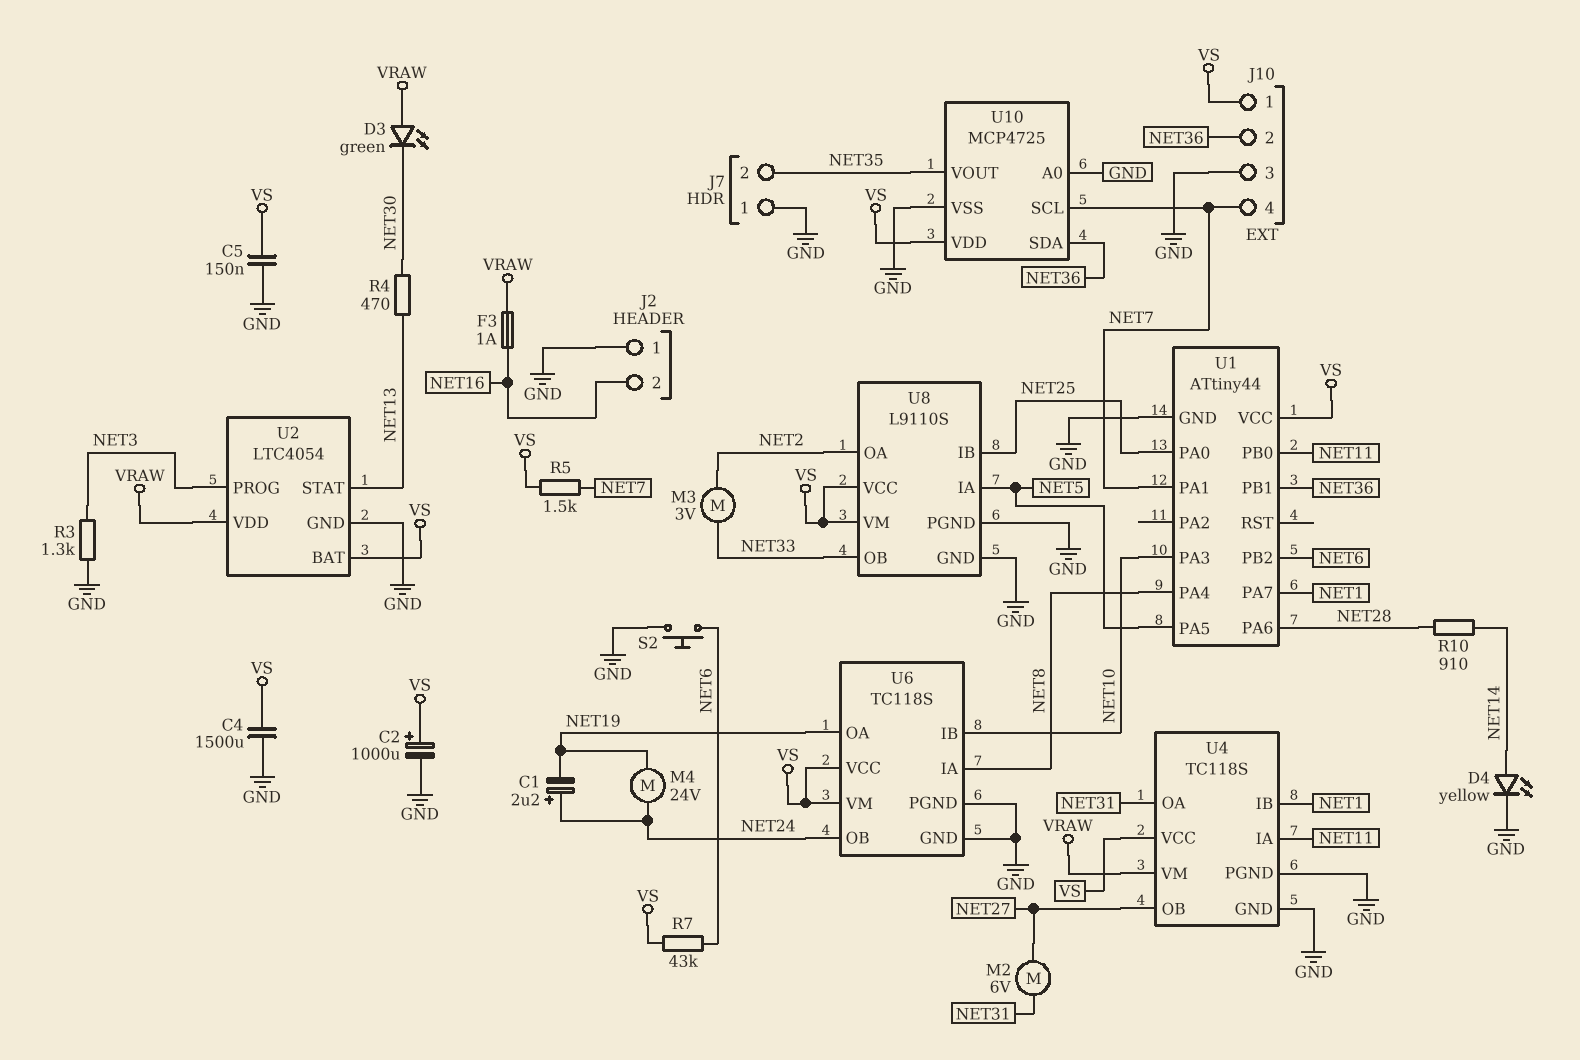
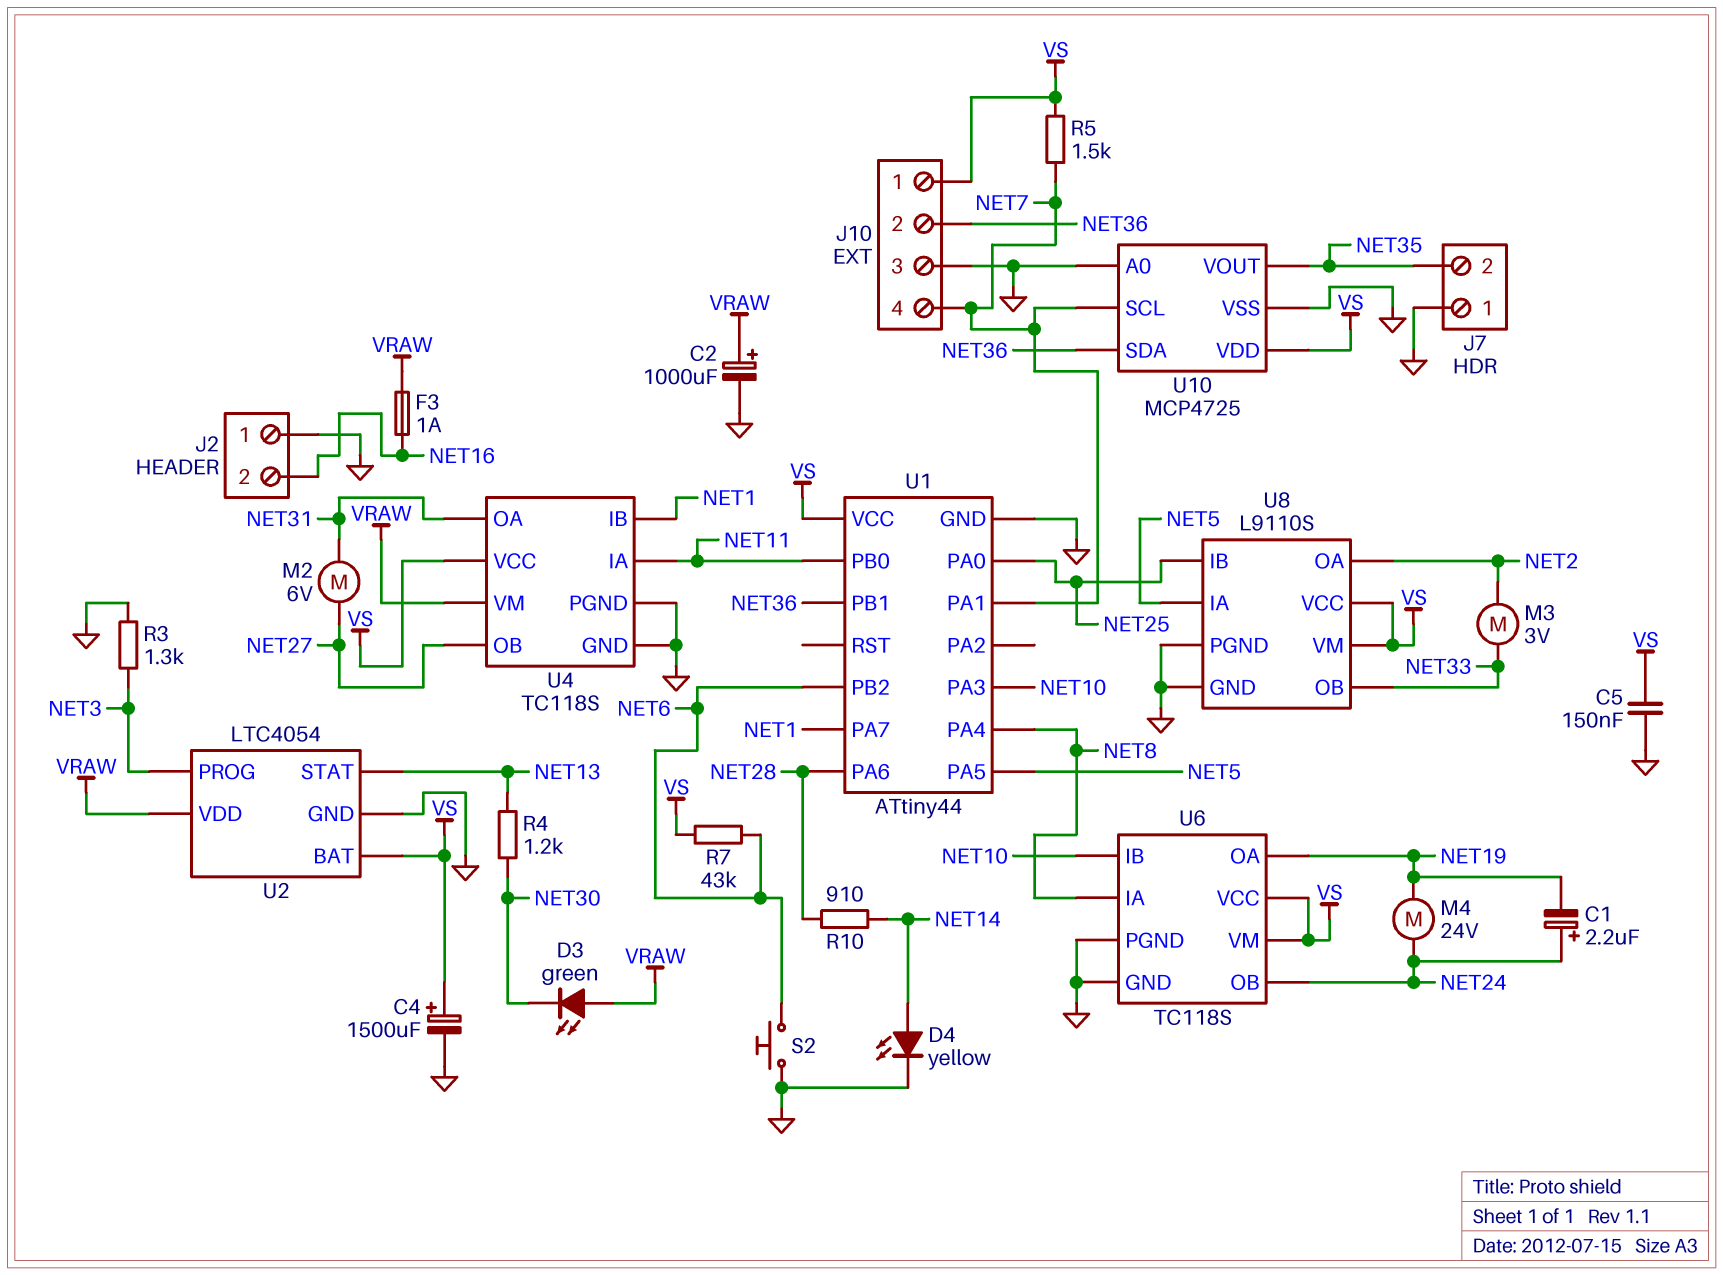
C2: 1000uF (plus VS, minus GND) -> 1000uF (plus VRAW, minus GND)
C4: 1500uF (GND, VS) -> 1500uF (plus VS, minus GND)
R4: 470 (NET13, NET30) -> 1.2k (NET13, NET30)

